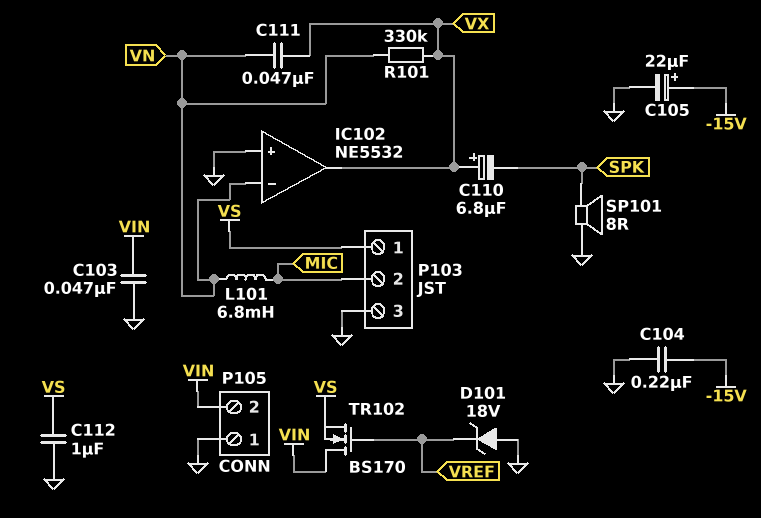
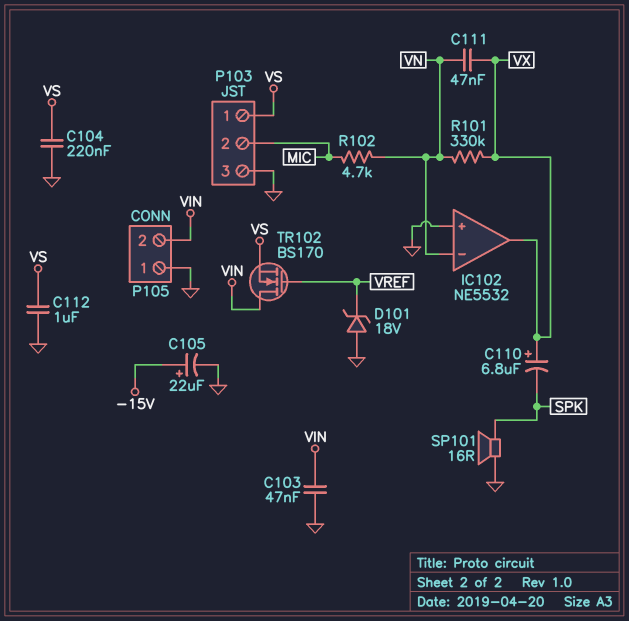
C104: 220nF (-15V, GND) -> 220nF (GND, VS)
L101: 6.8mH (MIC, VN) -> none
R102: none -> 4.7k (MIC, VN)
SP101: speaker 8R (GND, SPK) -> speaker 16R (GND, SPK)

